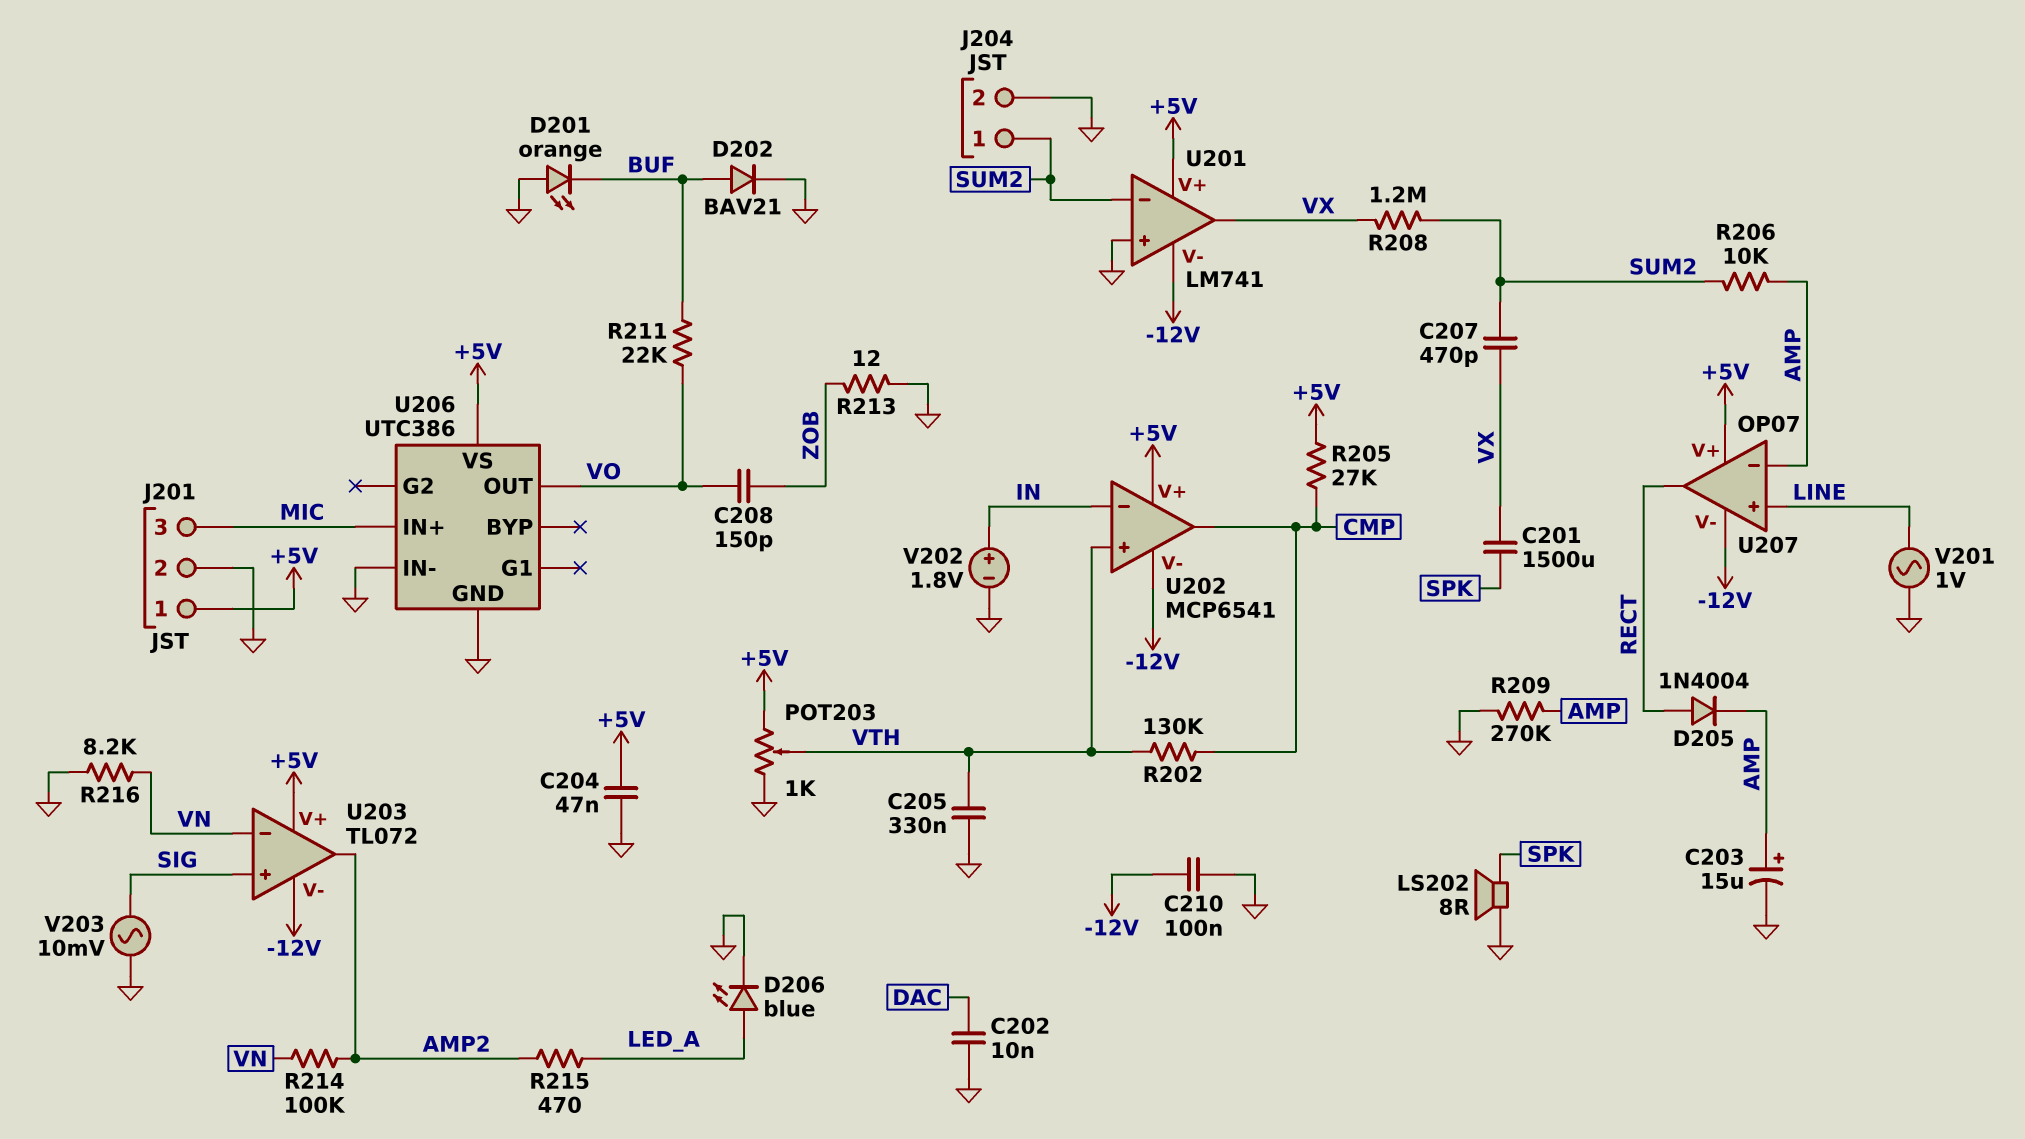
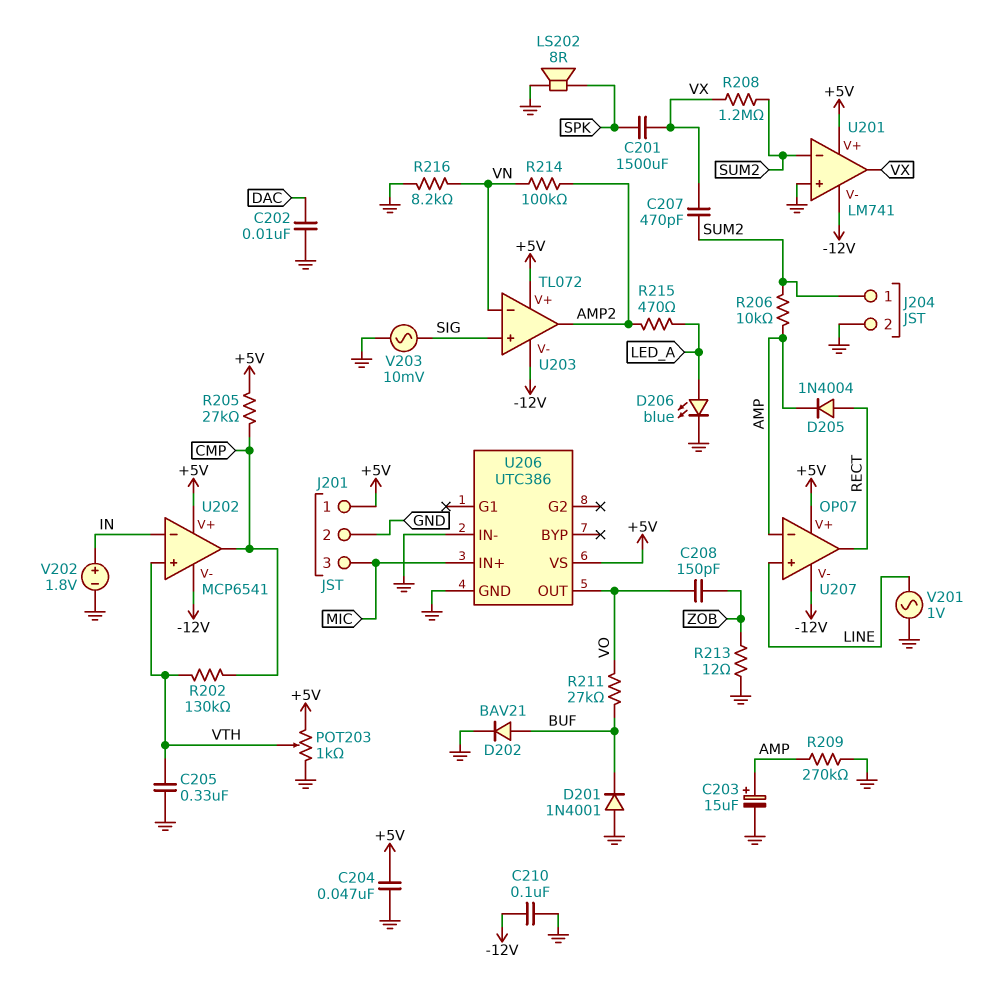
D201: LED orange (A GND, K BUF) -> diode 1N4001 (A GND, K BUF)
R211: 22k (BUF, VO) -> 27k (BUF, VO)

